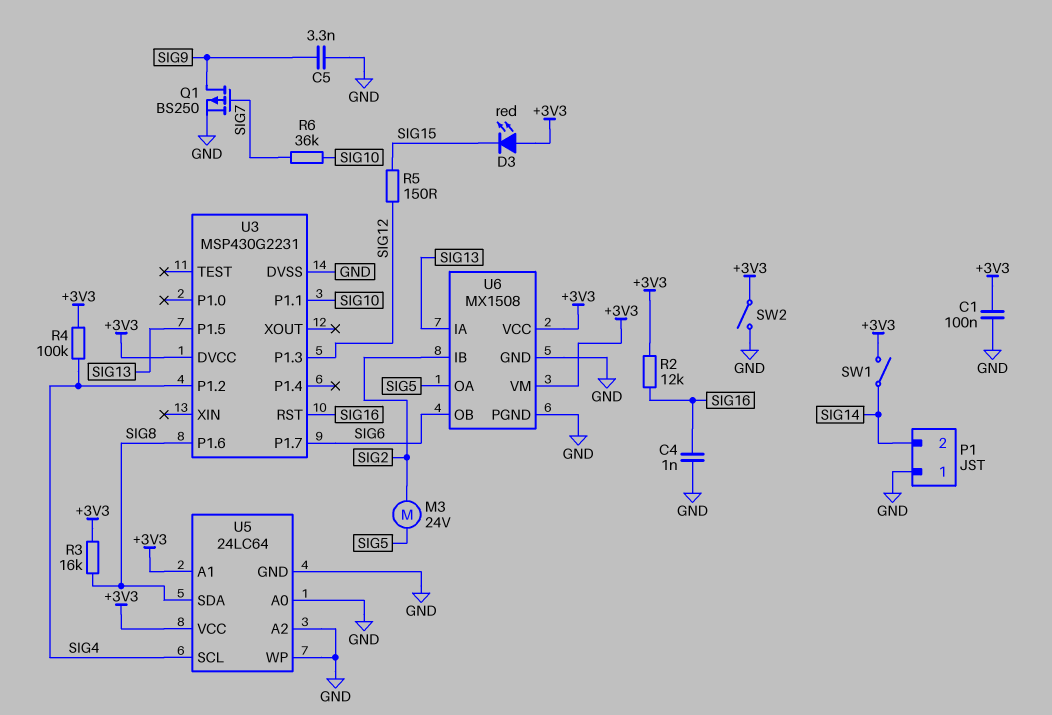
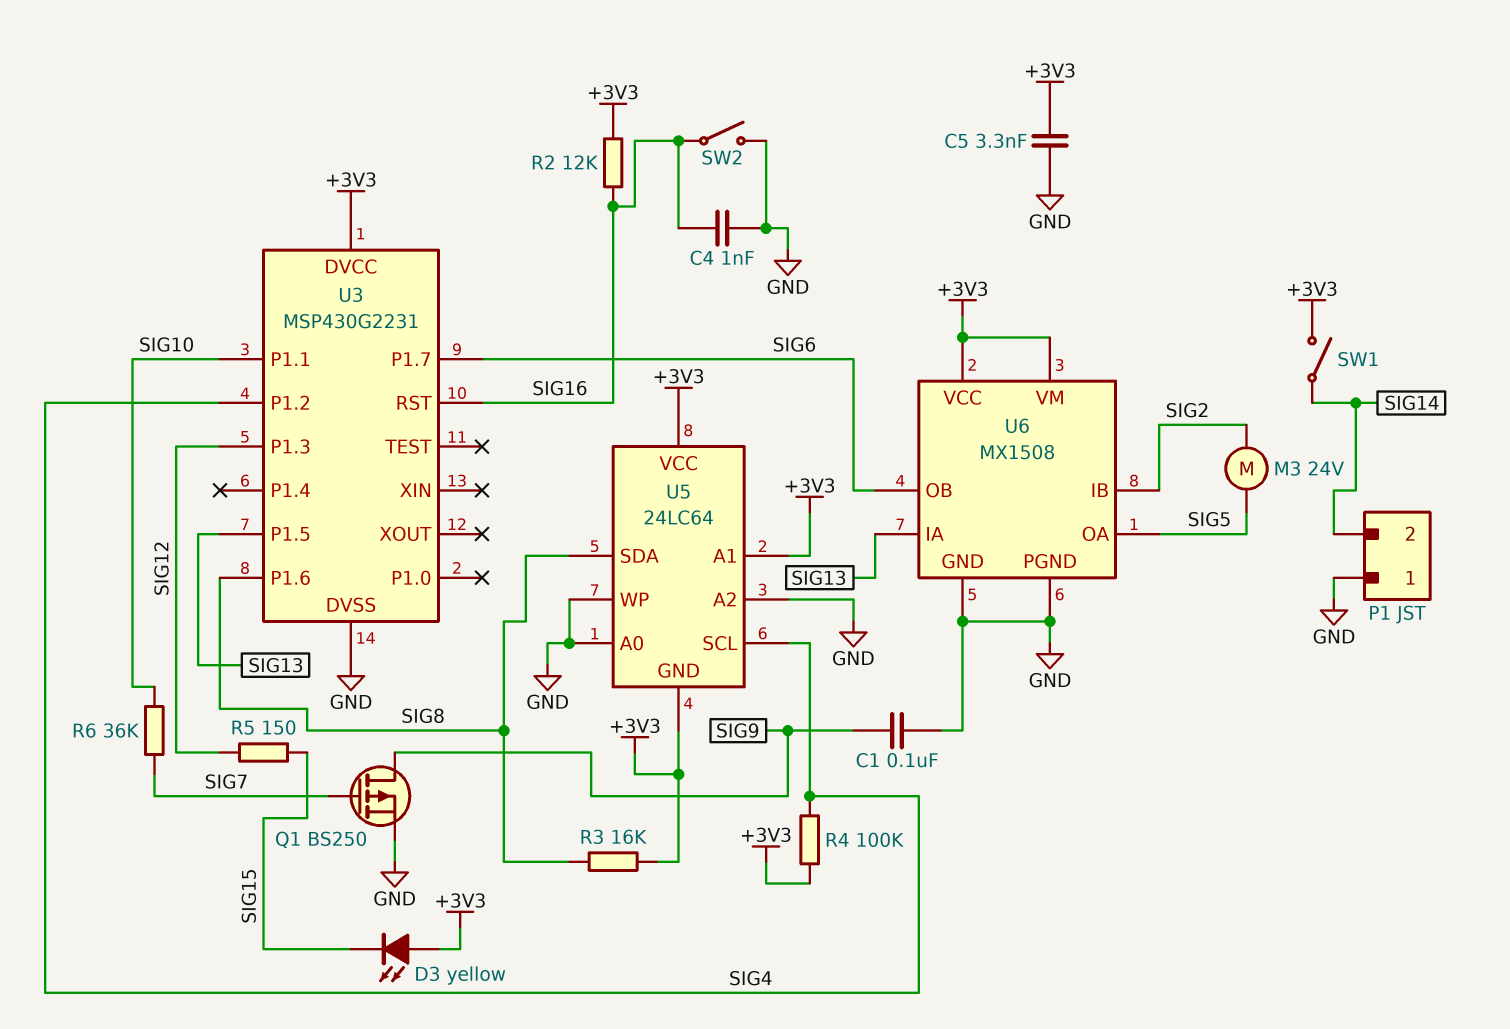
C1: 100nF (+3V3, GND) -> 100nF (GND, SIG9)
C5: 3.3nF (GND, SIG9) -> 3.3nF (+3V3, GND)
D3: LED red (A +3V3, K SIG15) -> LED yellow (A +3V3, K SIG15)
SW2: switch (+3V3, GND) -> switch (GND, SIG16)
U5 pin GND: GND -> +3V3

